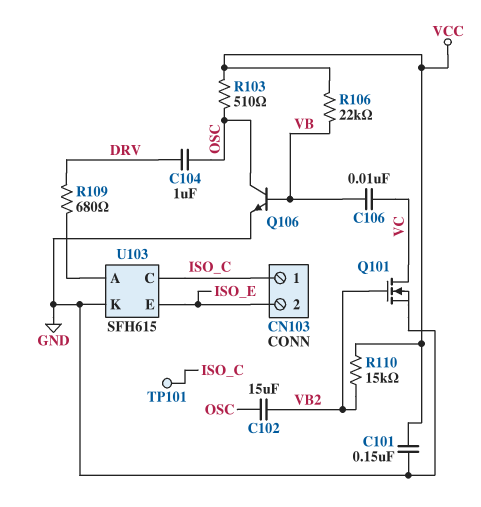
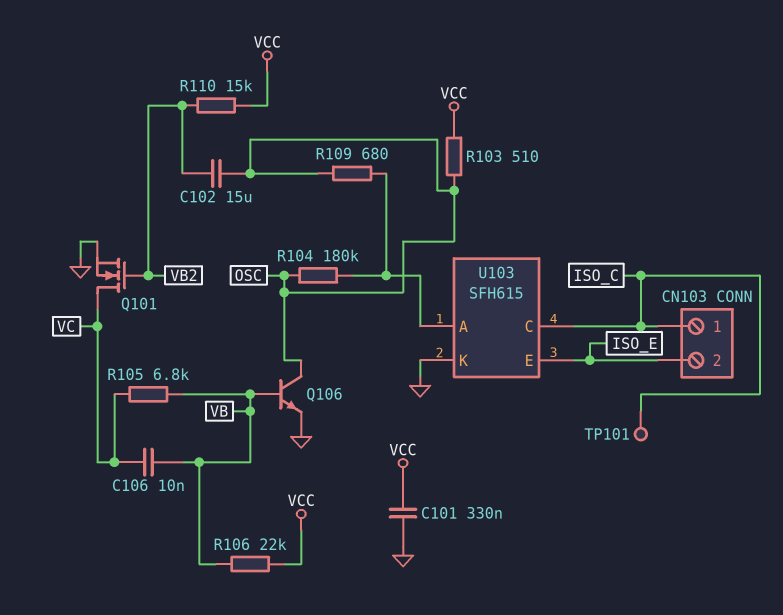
C101: 150nF (GND, VCC) -> 330nF (GND, VCC)
C104: 1uF (DRV, OSC) -> none
R104: none -> 180k (OSC, U103/A)
R105: none -> 6.8k (VB, VC)
R109: 680 (DRV, U103/A) -> 680 (OSC, U103/A)

